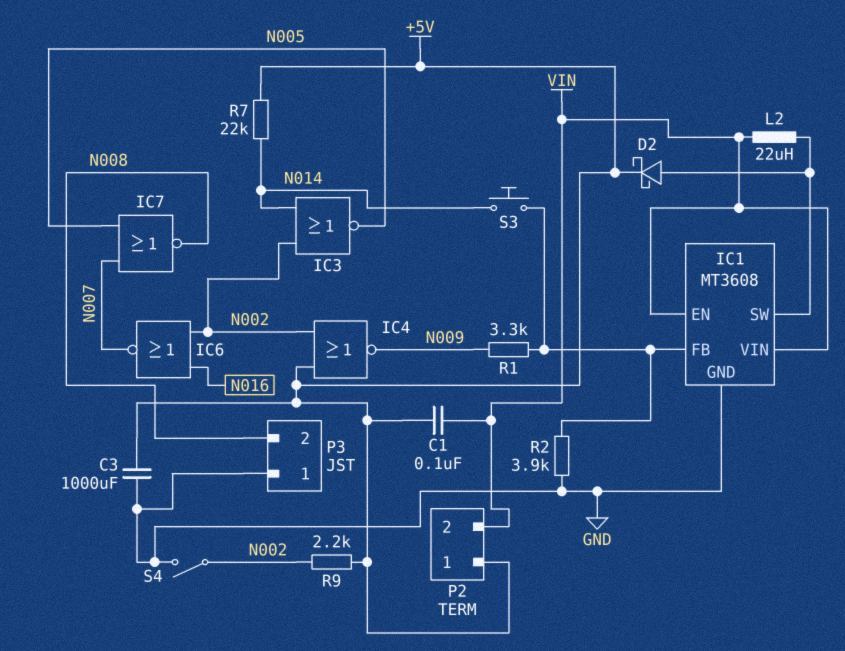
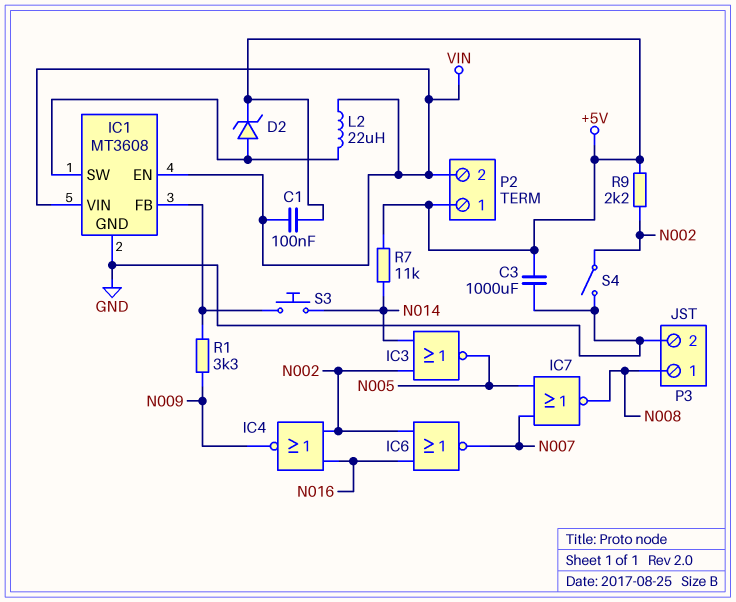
D2: schottky (A IC1/SW, K +5V) -> zener (A IC1/SW, K +5V)
IC4: NOR (in +5V, in N002, out N009) -> NOR (in N002, in N016, out N009)
P3 pin 1: GND -> N008
P3 pin 2: N008 -> GND
R2: 3.9k (GND, IC1/FB) -> none
R7: 22k (+5V, N014) -> 11k (+5V, N014)

